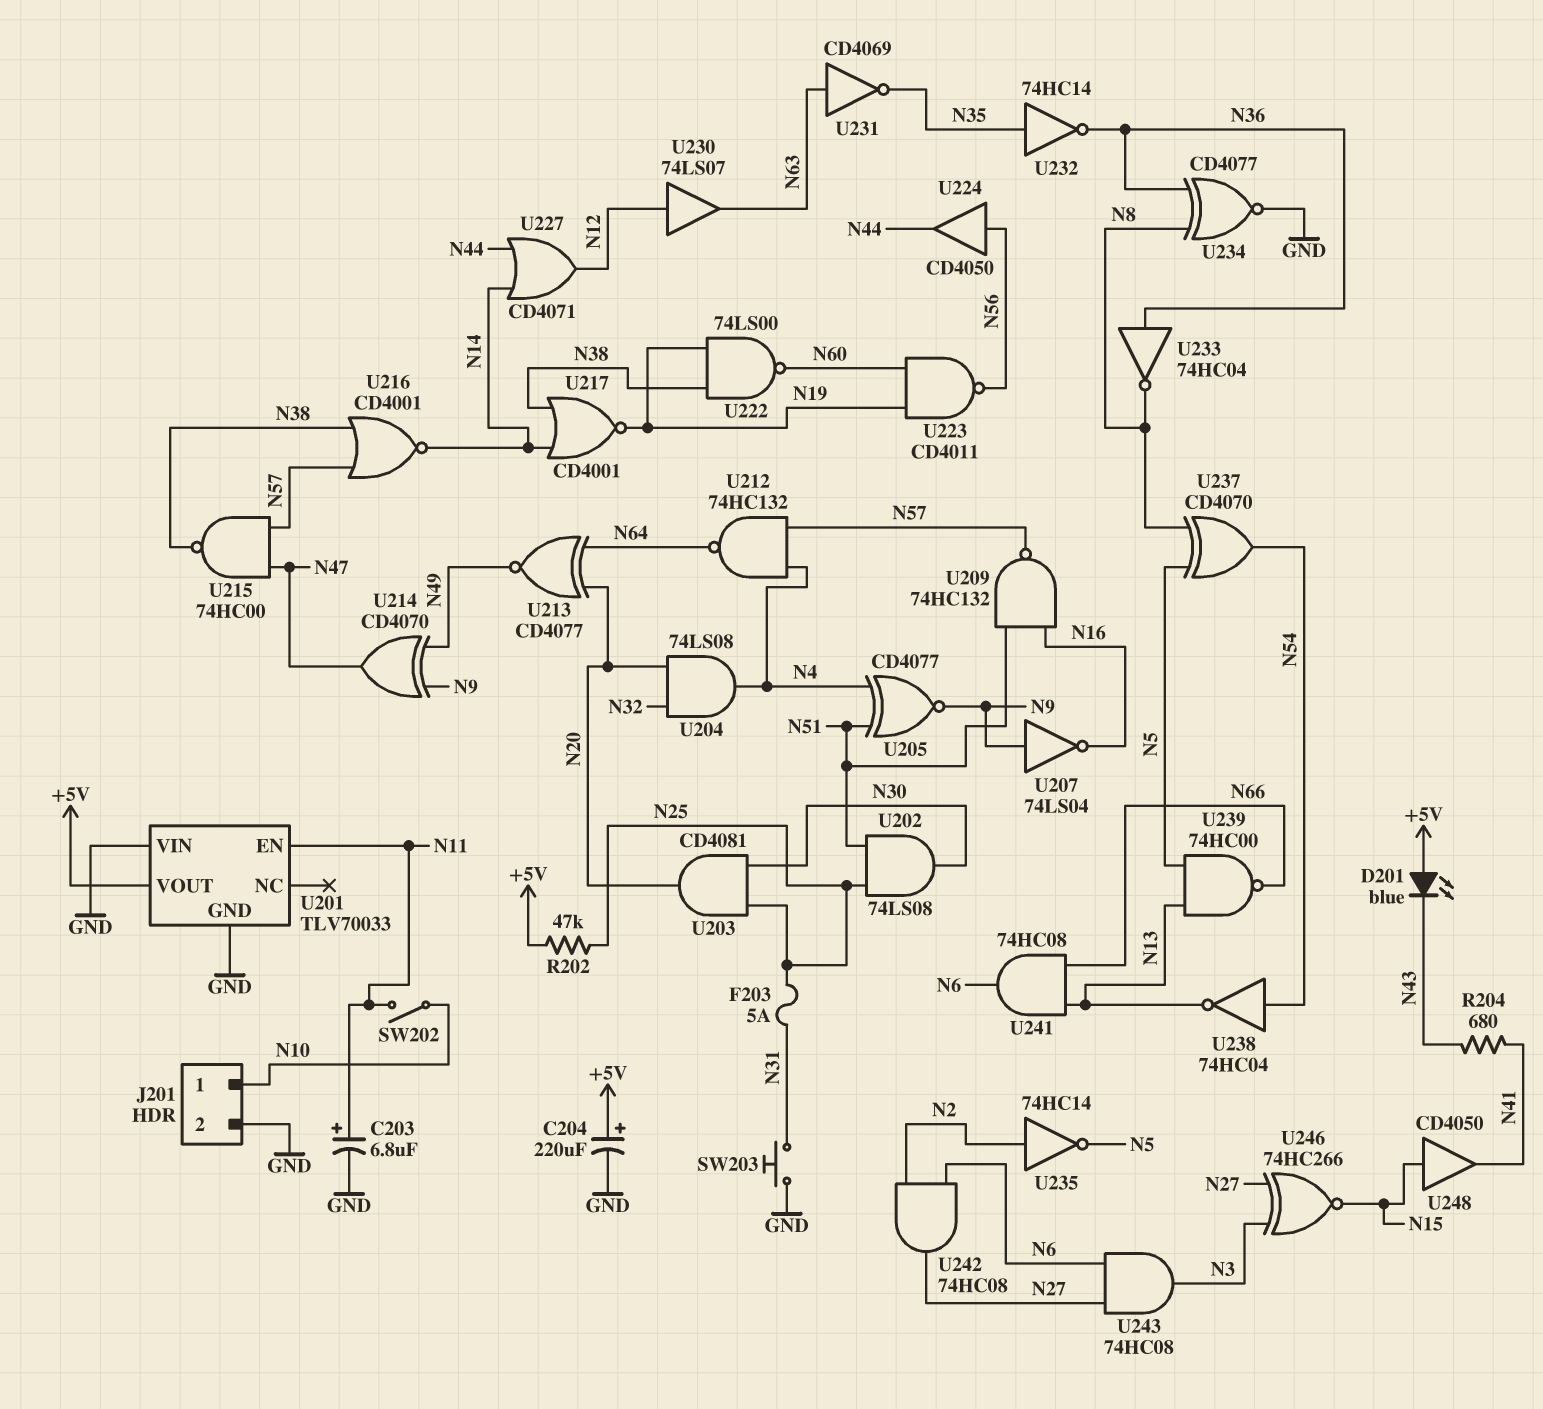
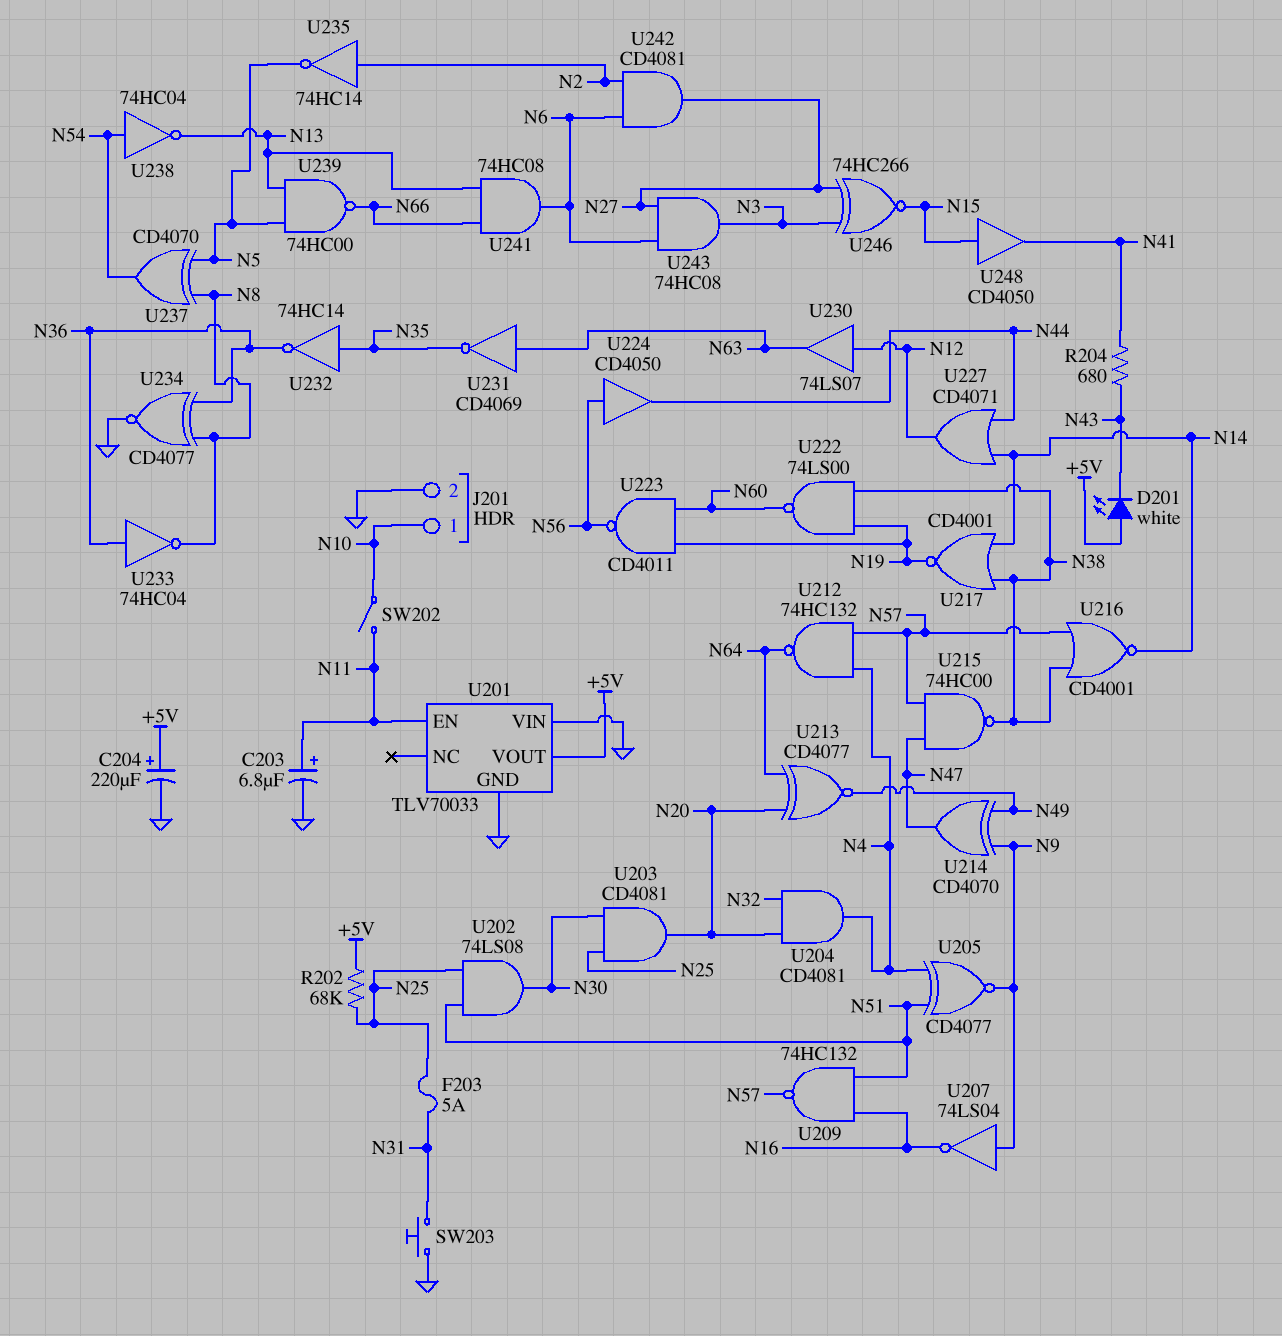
D201: LED blue (A +5V, K N43) -> LED white (A +5V, K N43)
R202: 47k (+5V, N25) -> 68k (+5V, N25)
U204: AND 74LS08 (in N20, in N32, out N4) -> AND CD4081 (in N20, in N32, out N4)
U242: AND 74HC08 (in N2, in N6, out N27) -> AND CD4081 (in N2, in N6, out N27)

